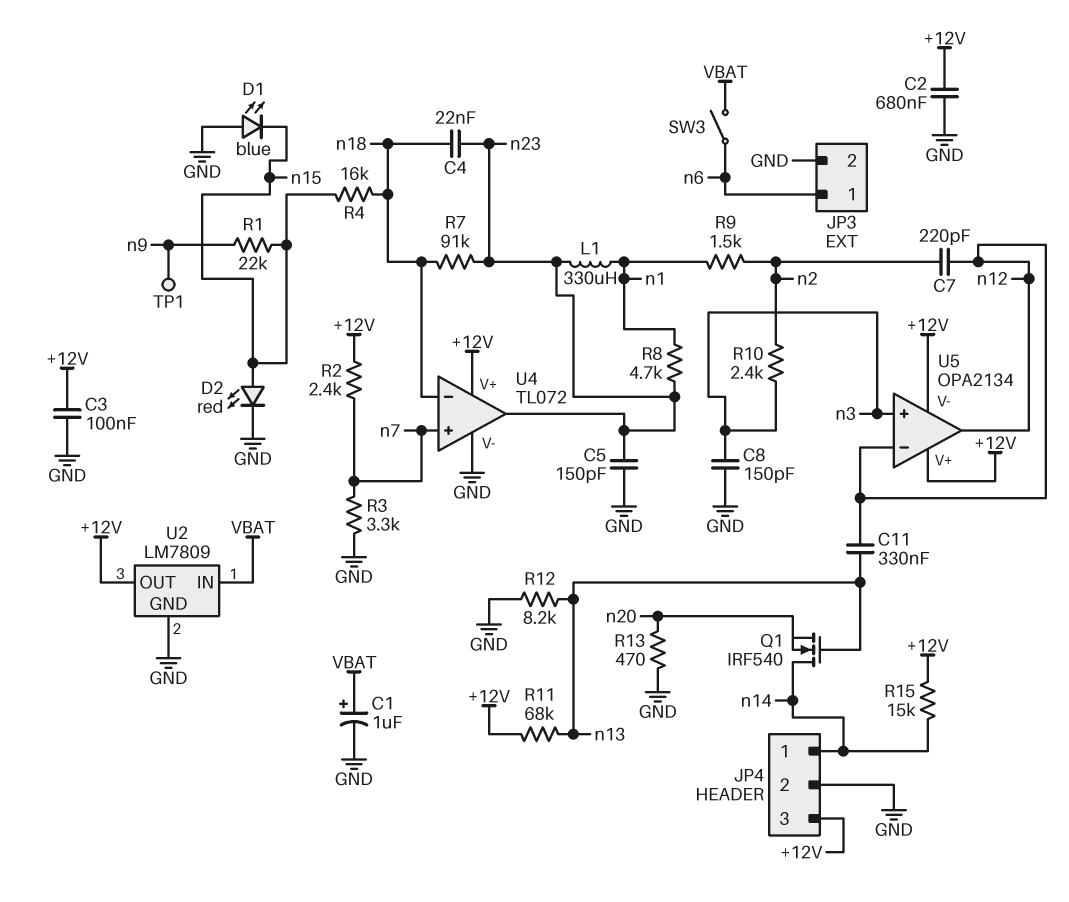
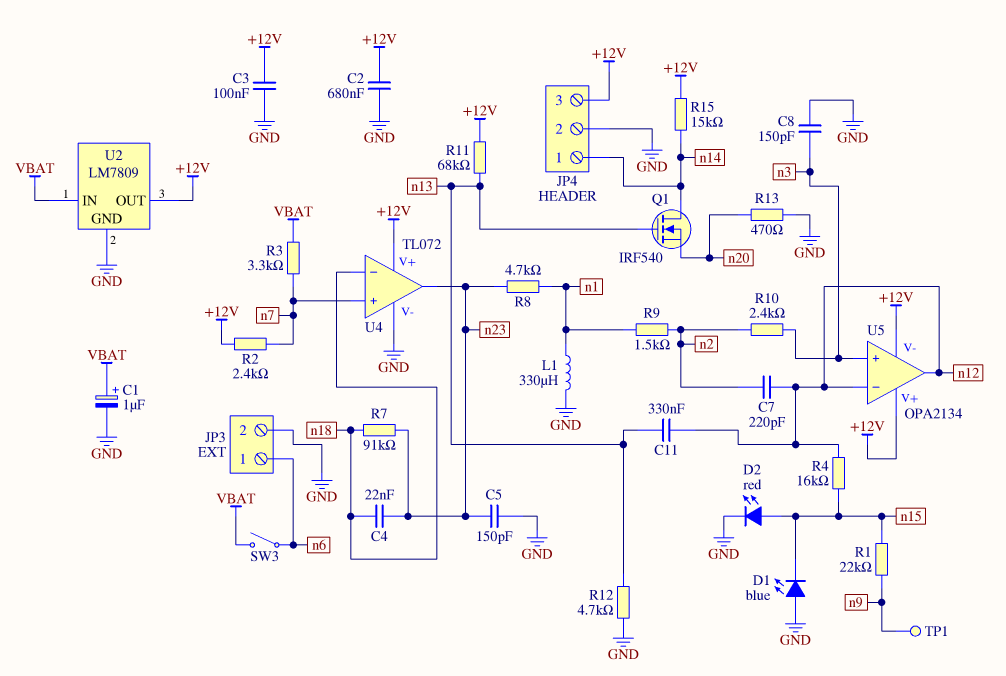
L1: 330uH (n1, n23) -> 330uH (GND, n1)
R3: 3.3k (GND, n7) -> 3.3k (VBAT, n7)
R4: 16k (n15, n18) -> 16k (n12, n15)
R12: 8.2k (GND, n13) -> 4.7k (GND, n13)

